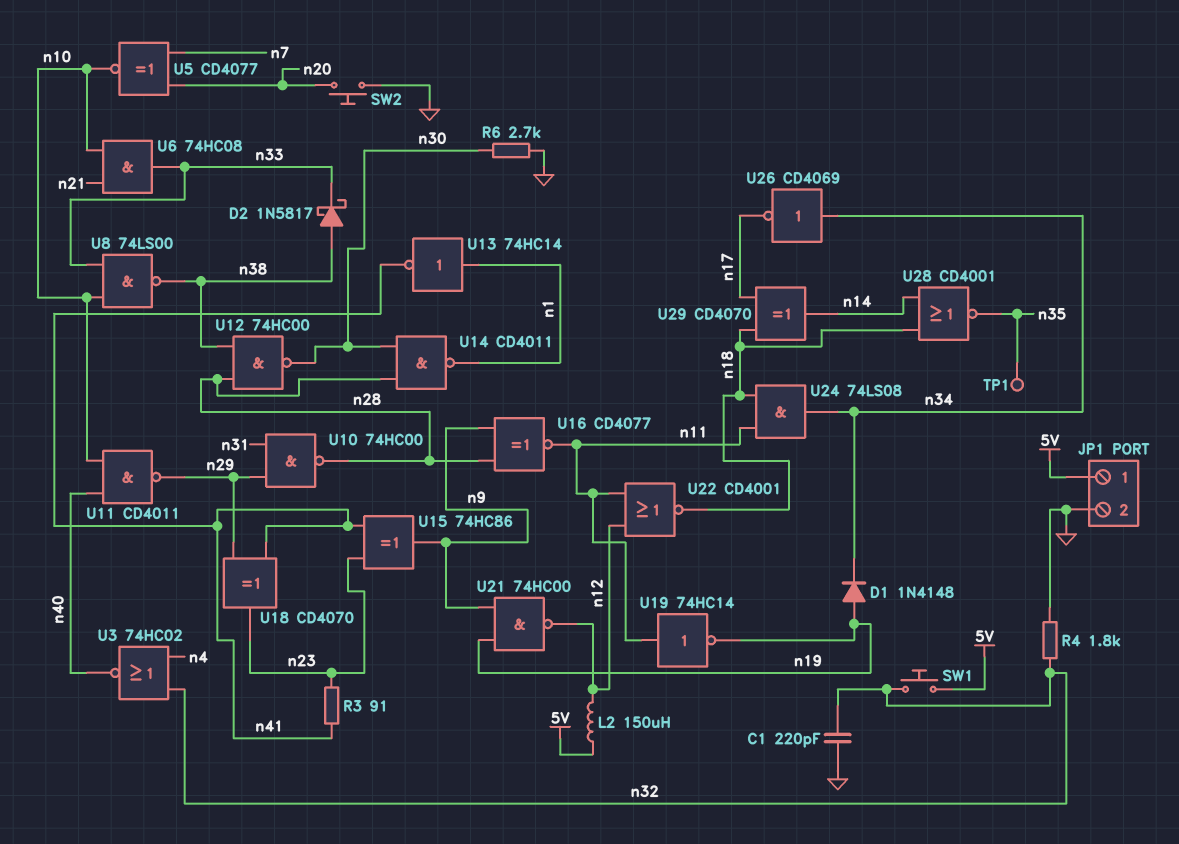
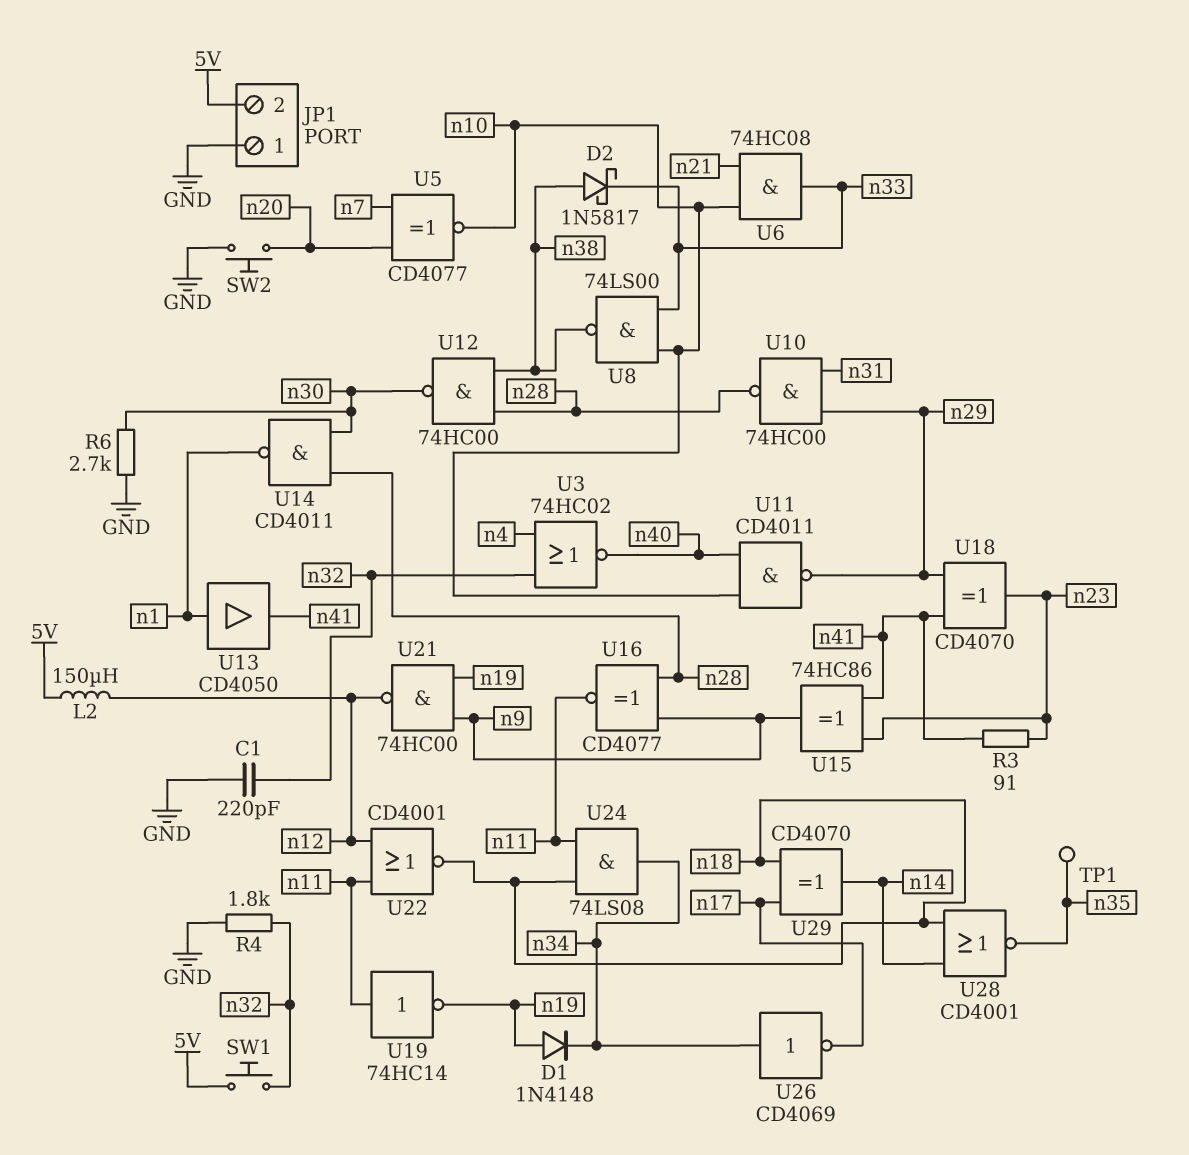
JP1 pin 1: 5V -> GND
JP1 pin 2: GND -> 5V
U13: NOT 74HC14 (in n1, out n41) -> buffer CD4050 (in n1, out n41)

